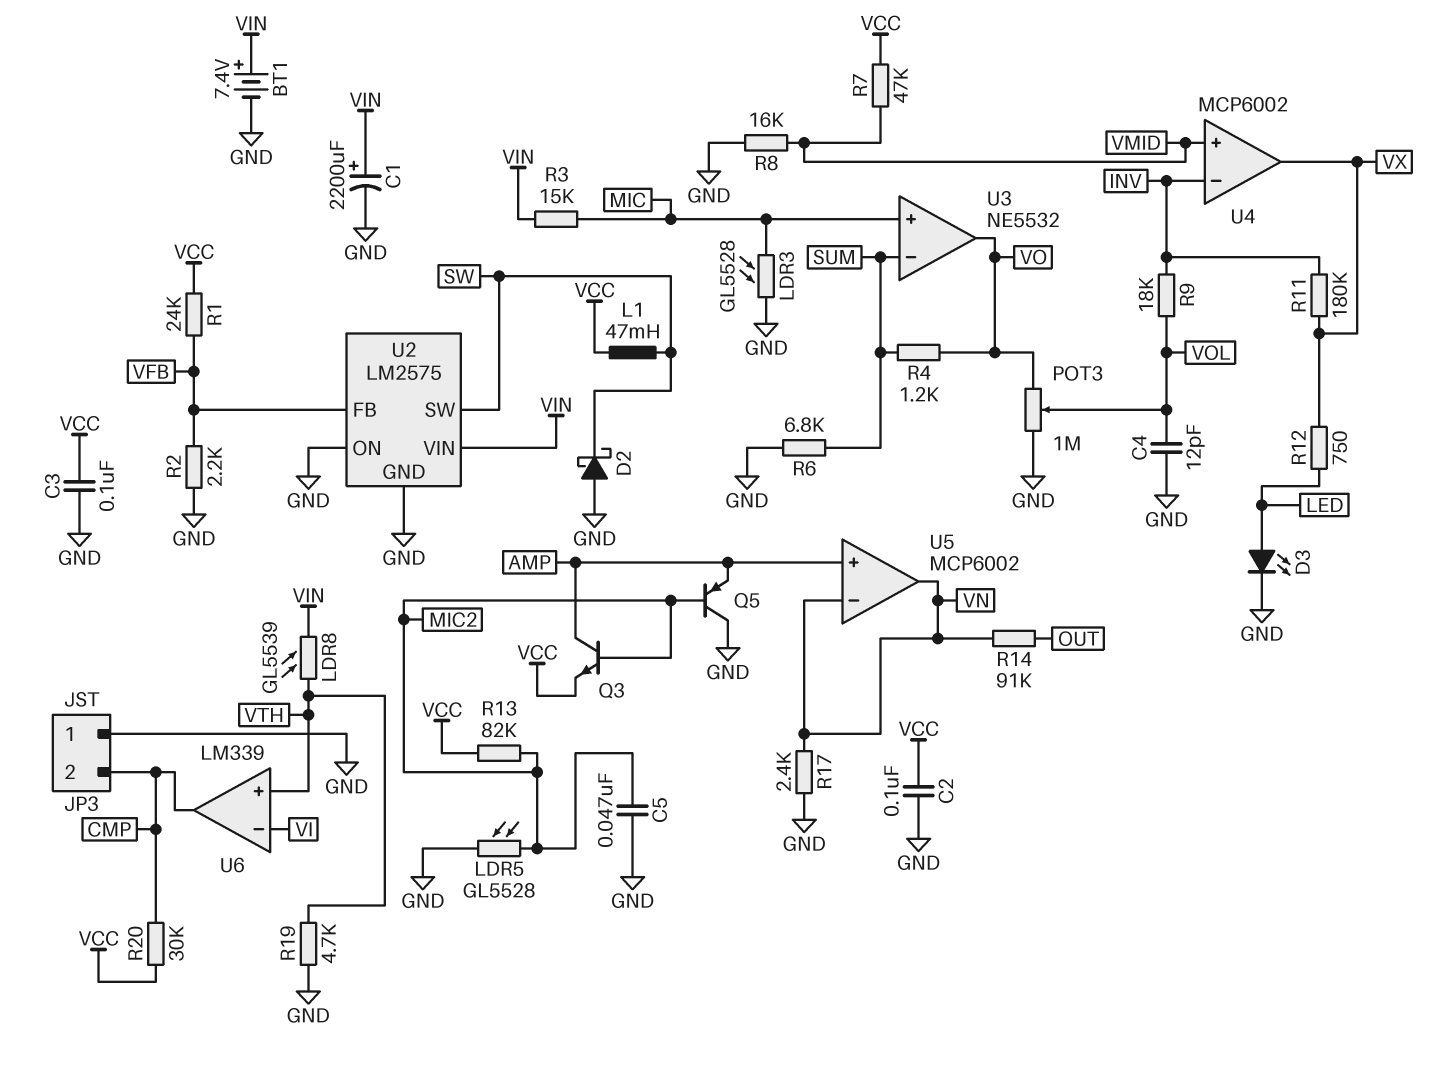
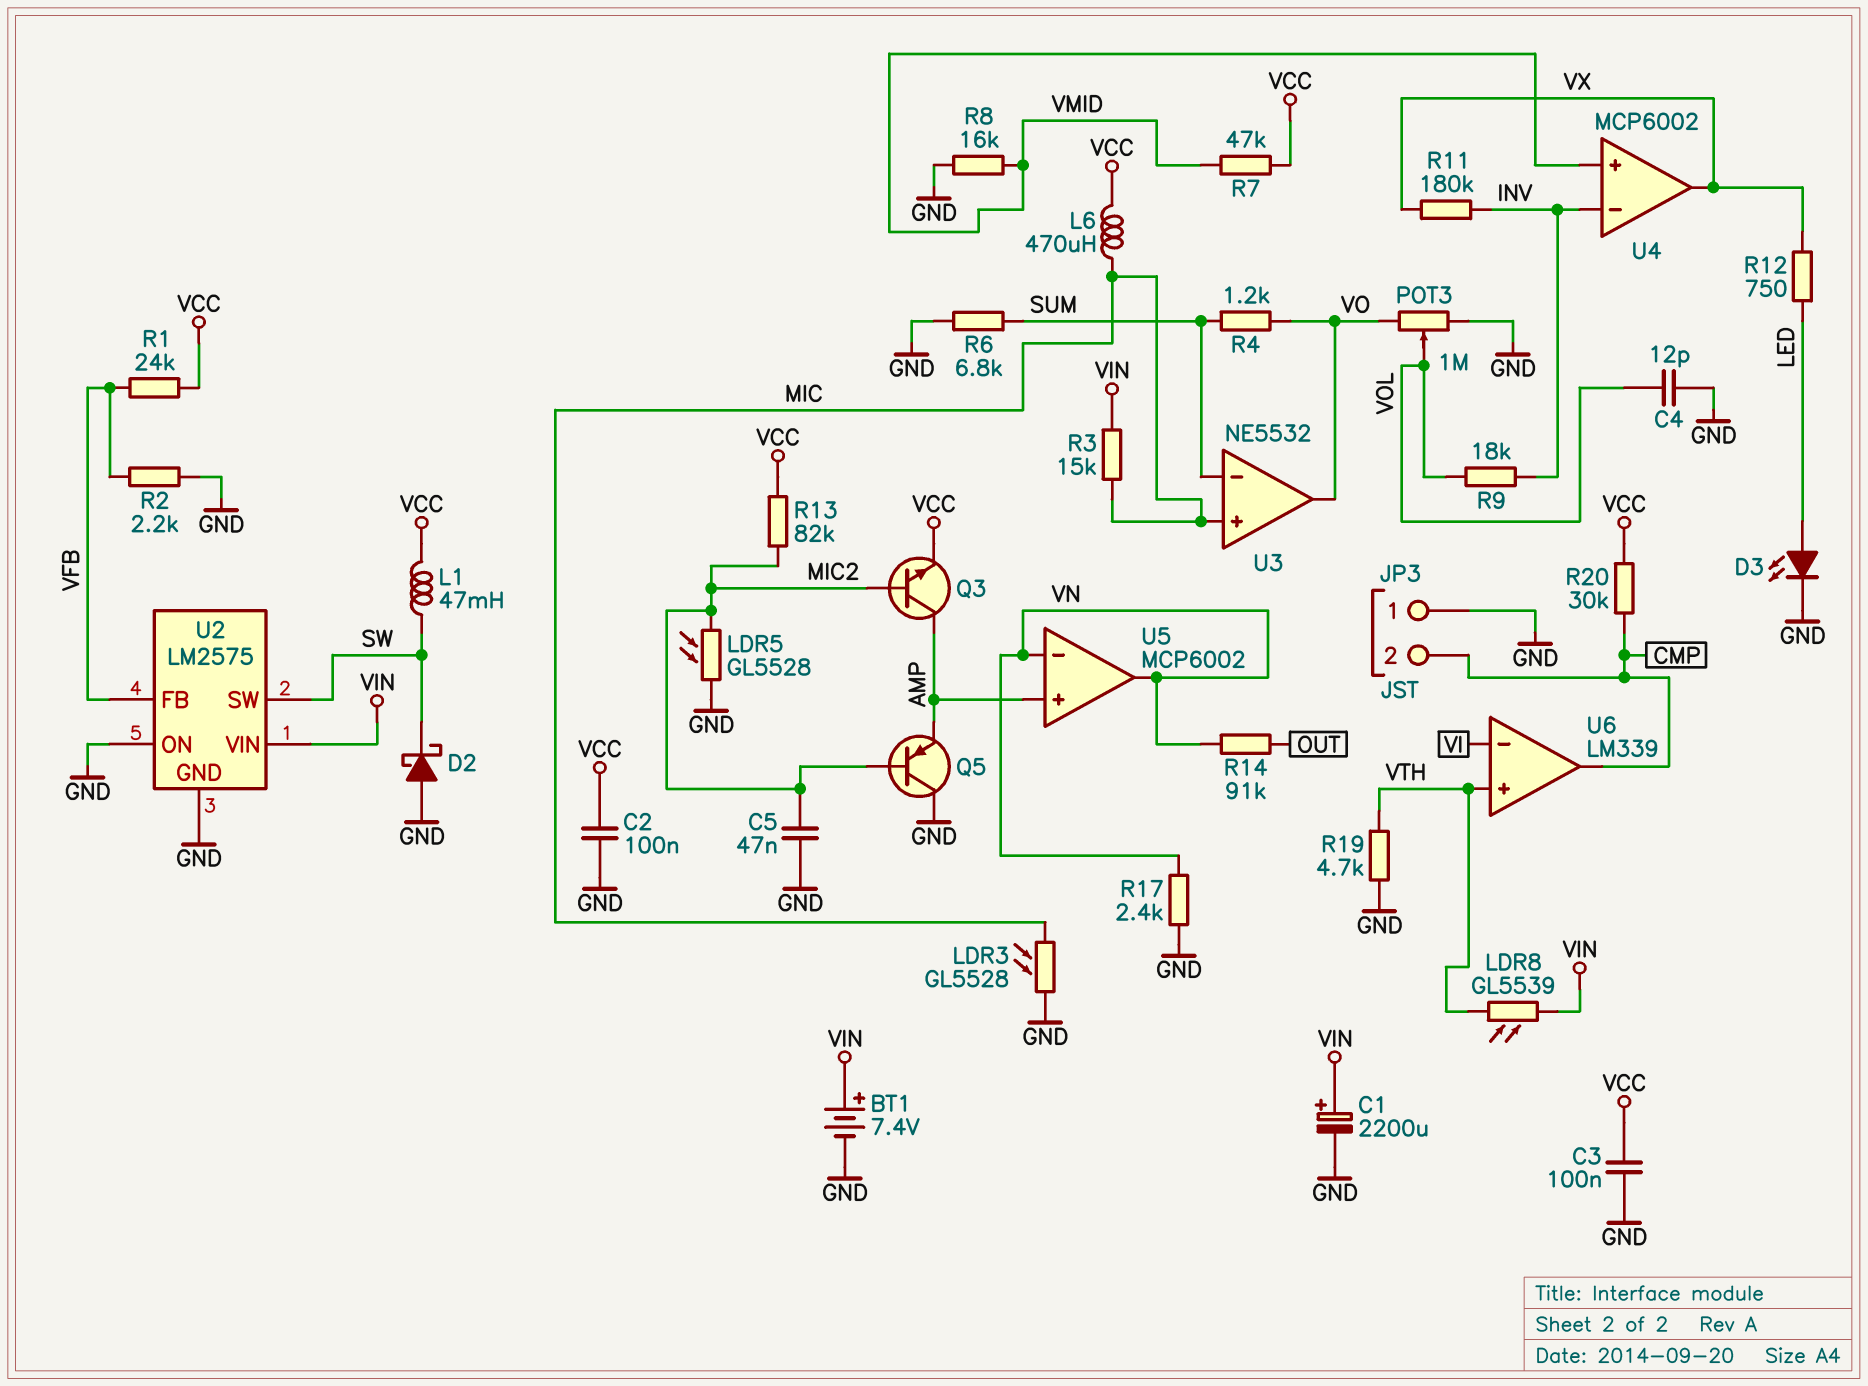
L6: none -> 470uH (MIC, VCC)

